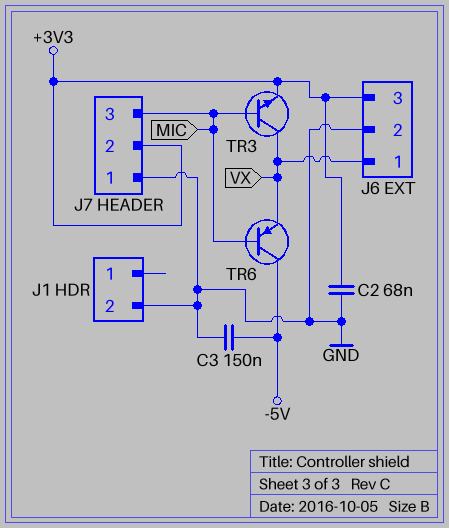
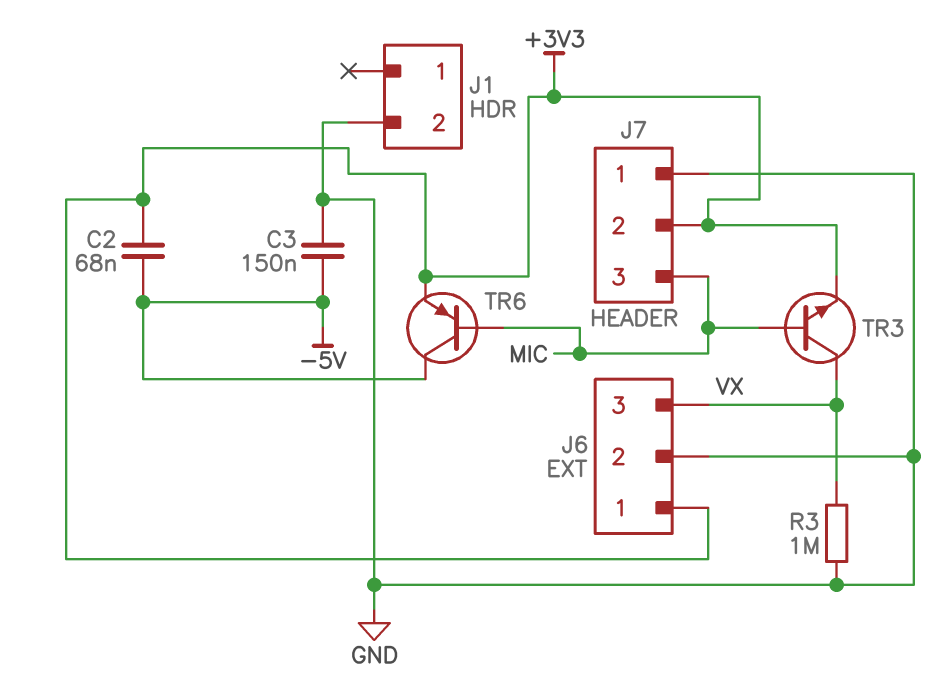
C2: 68nF (+3V3, GND) -> 68nF (+3V3, -5V)
J6 pin 1: VX -> +3V3
J6 pin 3: +3V3 -> VX
R3: none -> 1M (GND, VX)
TR6: PNP (B MIC, C -5V, E VX) -> PNP (B MIC, C -5V, E +3V3)

